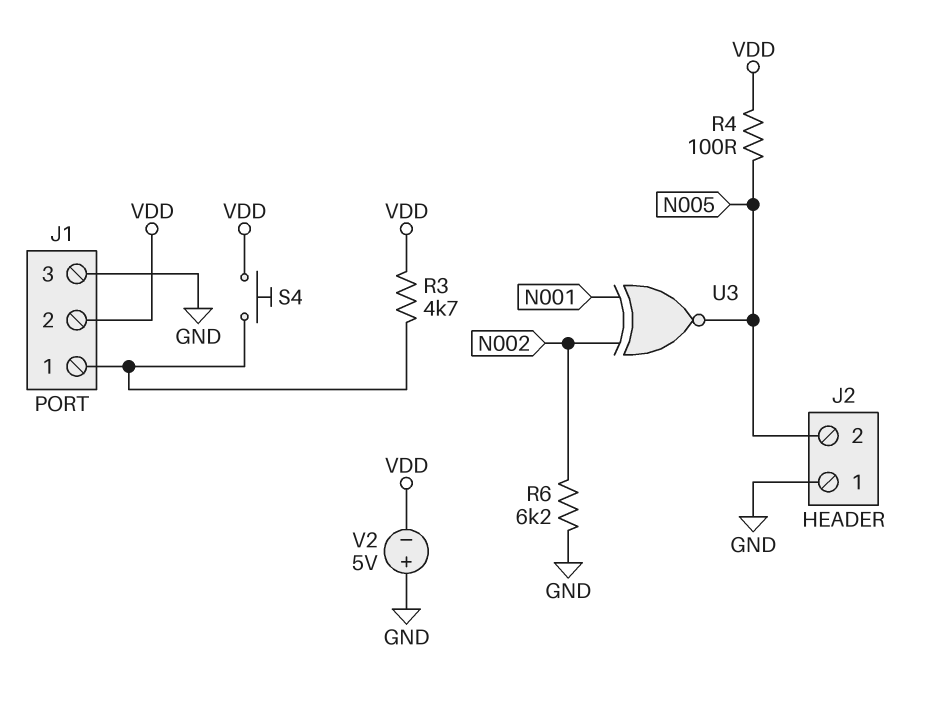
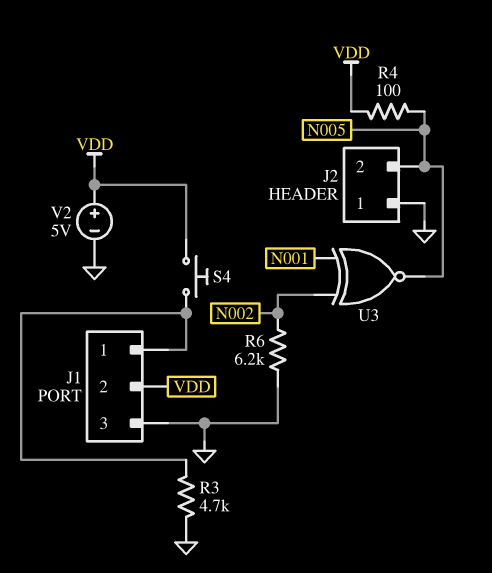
R3: 4.7k (J1/1, VDD) -> 4.7k (GND, J1/1)
V2: 5V (plus GND, minus VDD) -> 5V (plus VDD, minus GND)

